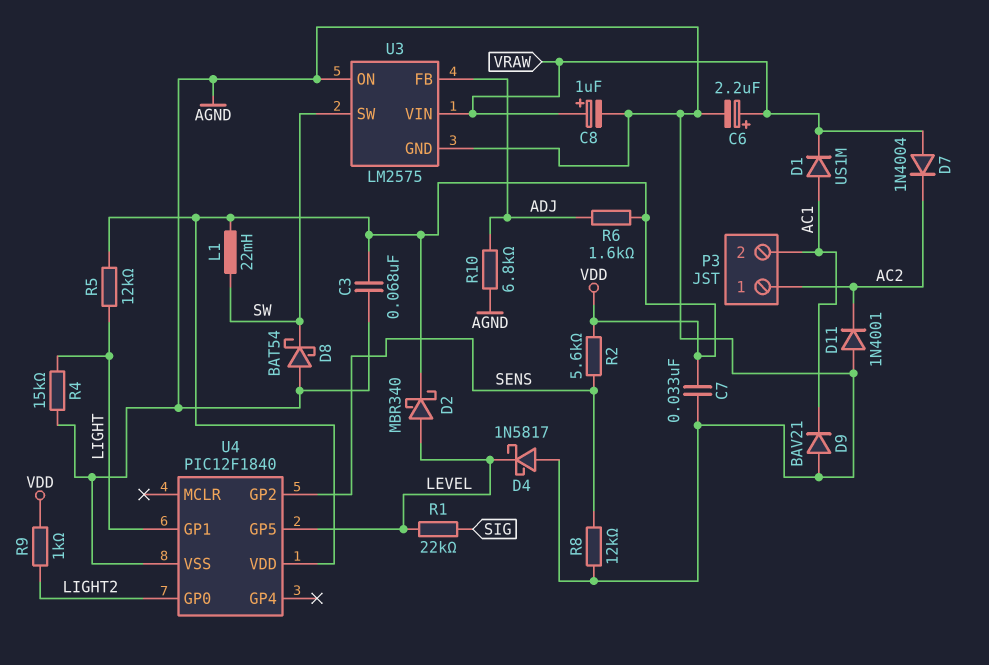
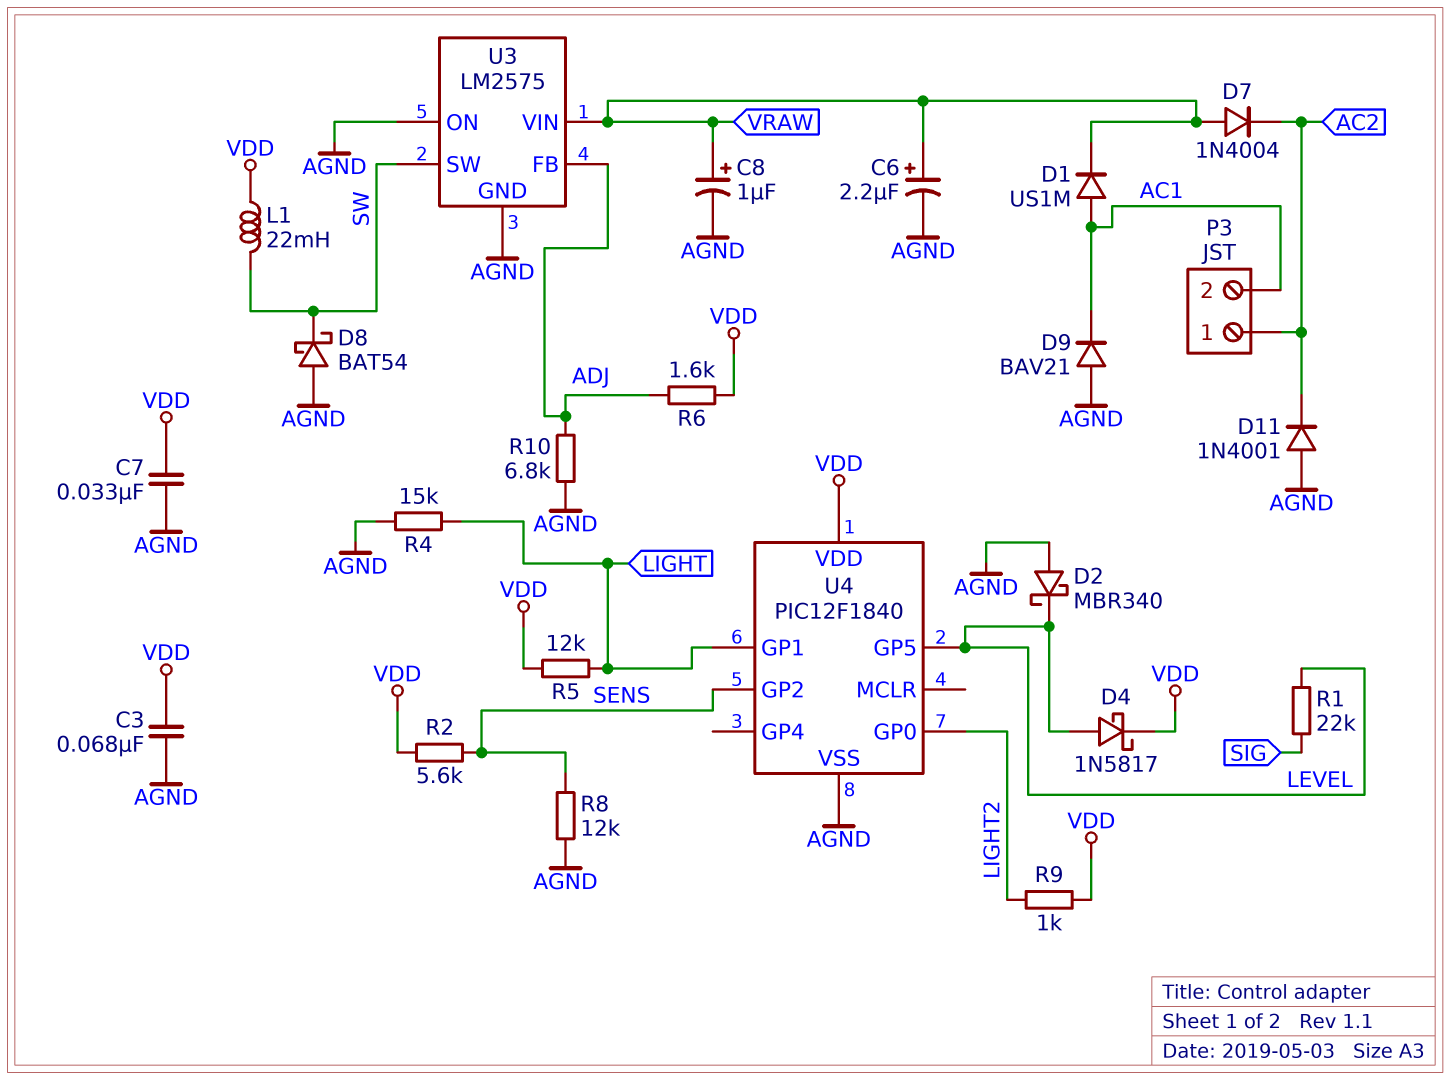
D2: schottky MBR340 (A LEVEL, K VDD) -> schottky MBR340 (A AGND, K LEVEL)
D4: schottky 1N5817 (A AGND, K LEVEL) -> schottky 1N5817 (A LEVEL, K VDD)

